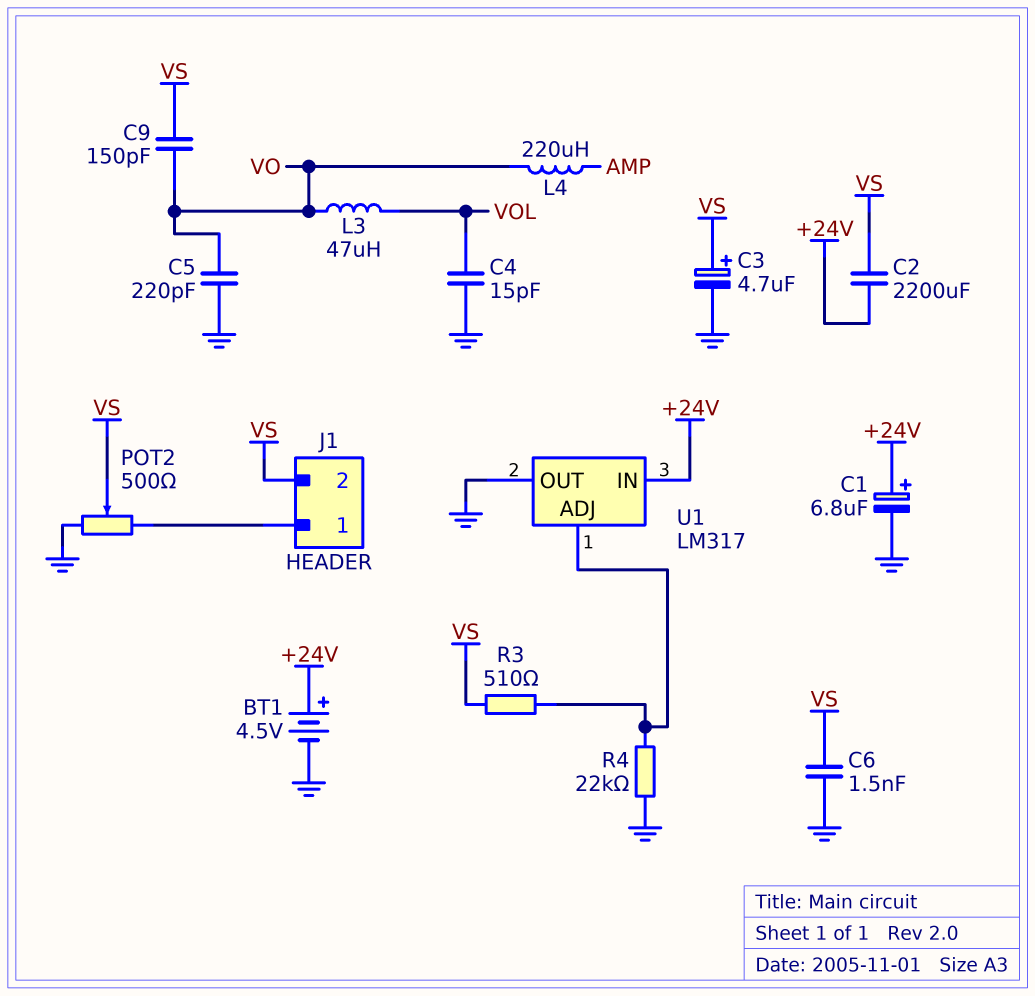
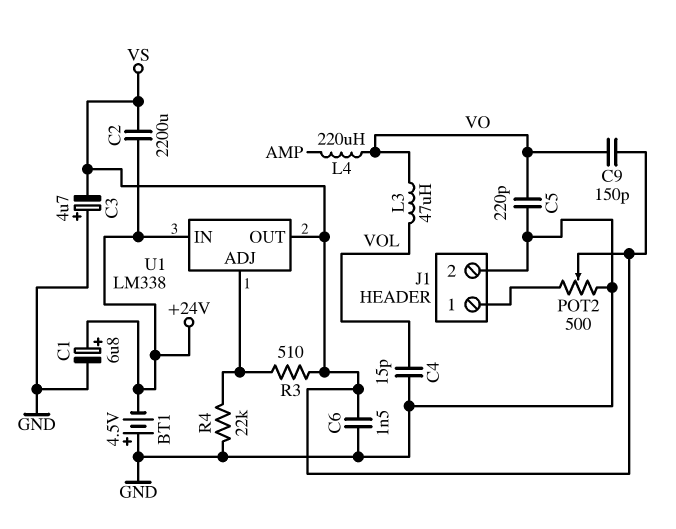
BT1: 4.5V (plus +24V, minus GND) -> 4.5V (plus GND, minus +24V)
C3: 4.7uF (plus VS, minus GND) -> 4.7uF (plus GND, minus VS)
J1 pin 2: VS -> GND
U1: LM317 -> LM338
U1 pin OUT: GND -> VS

